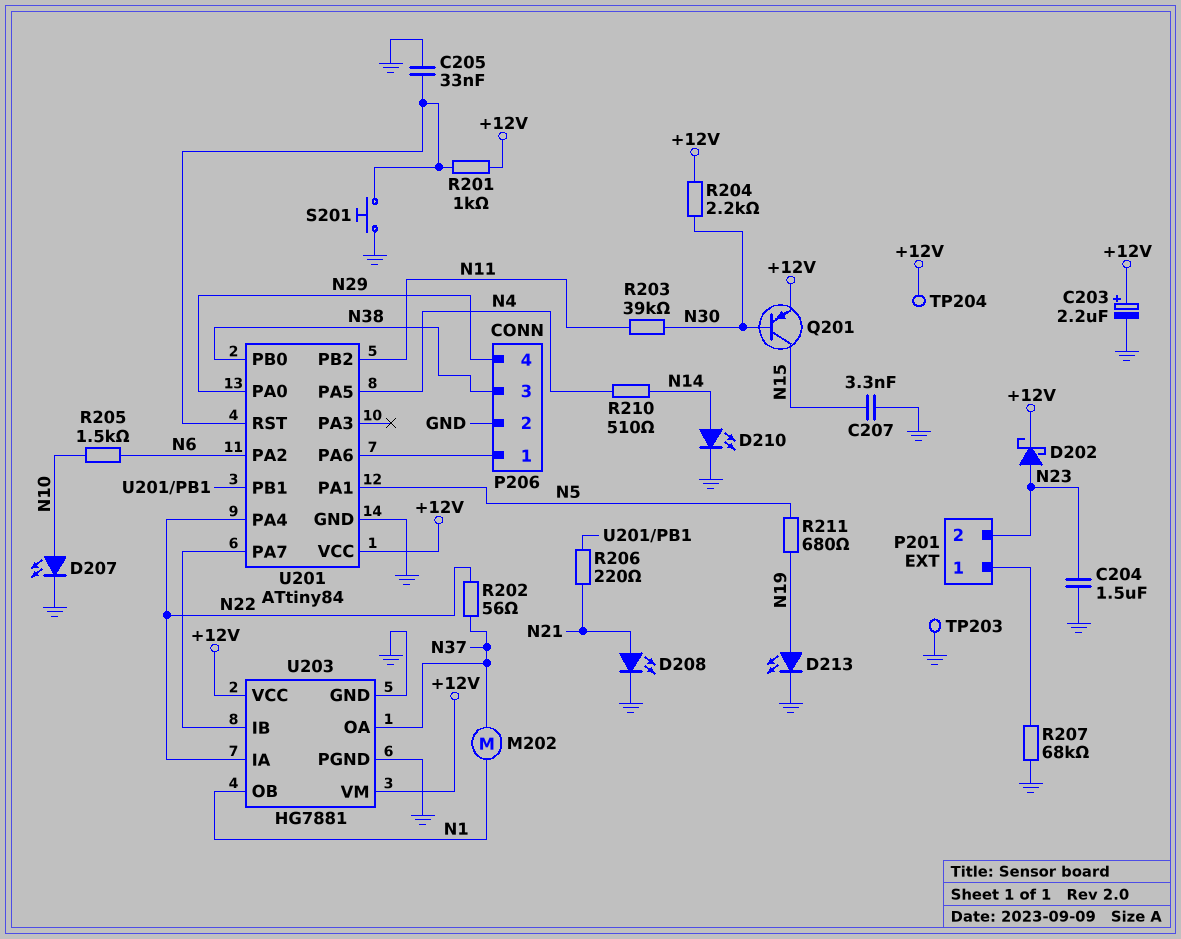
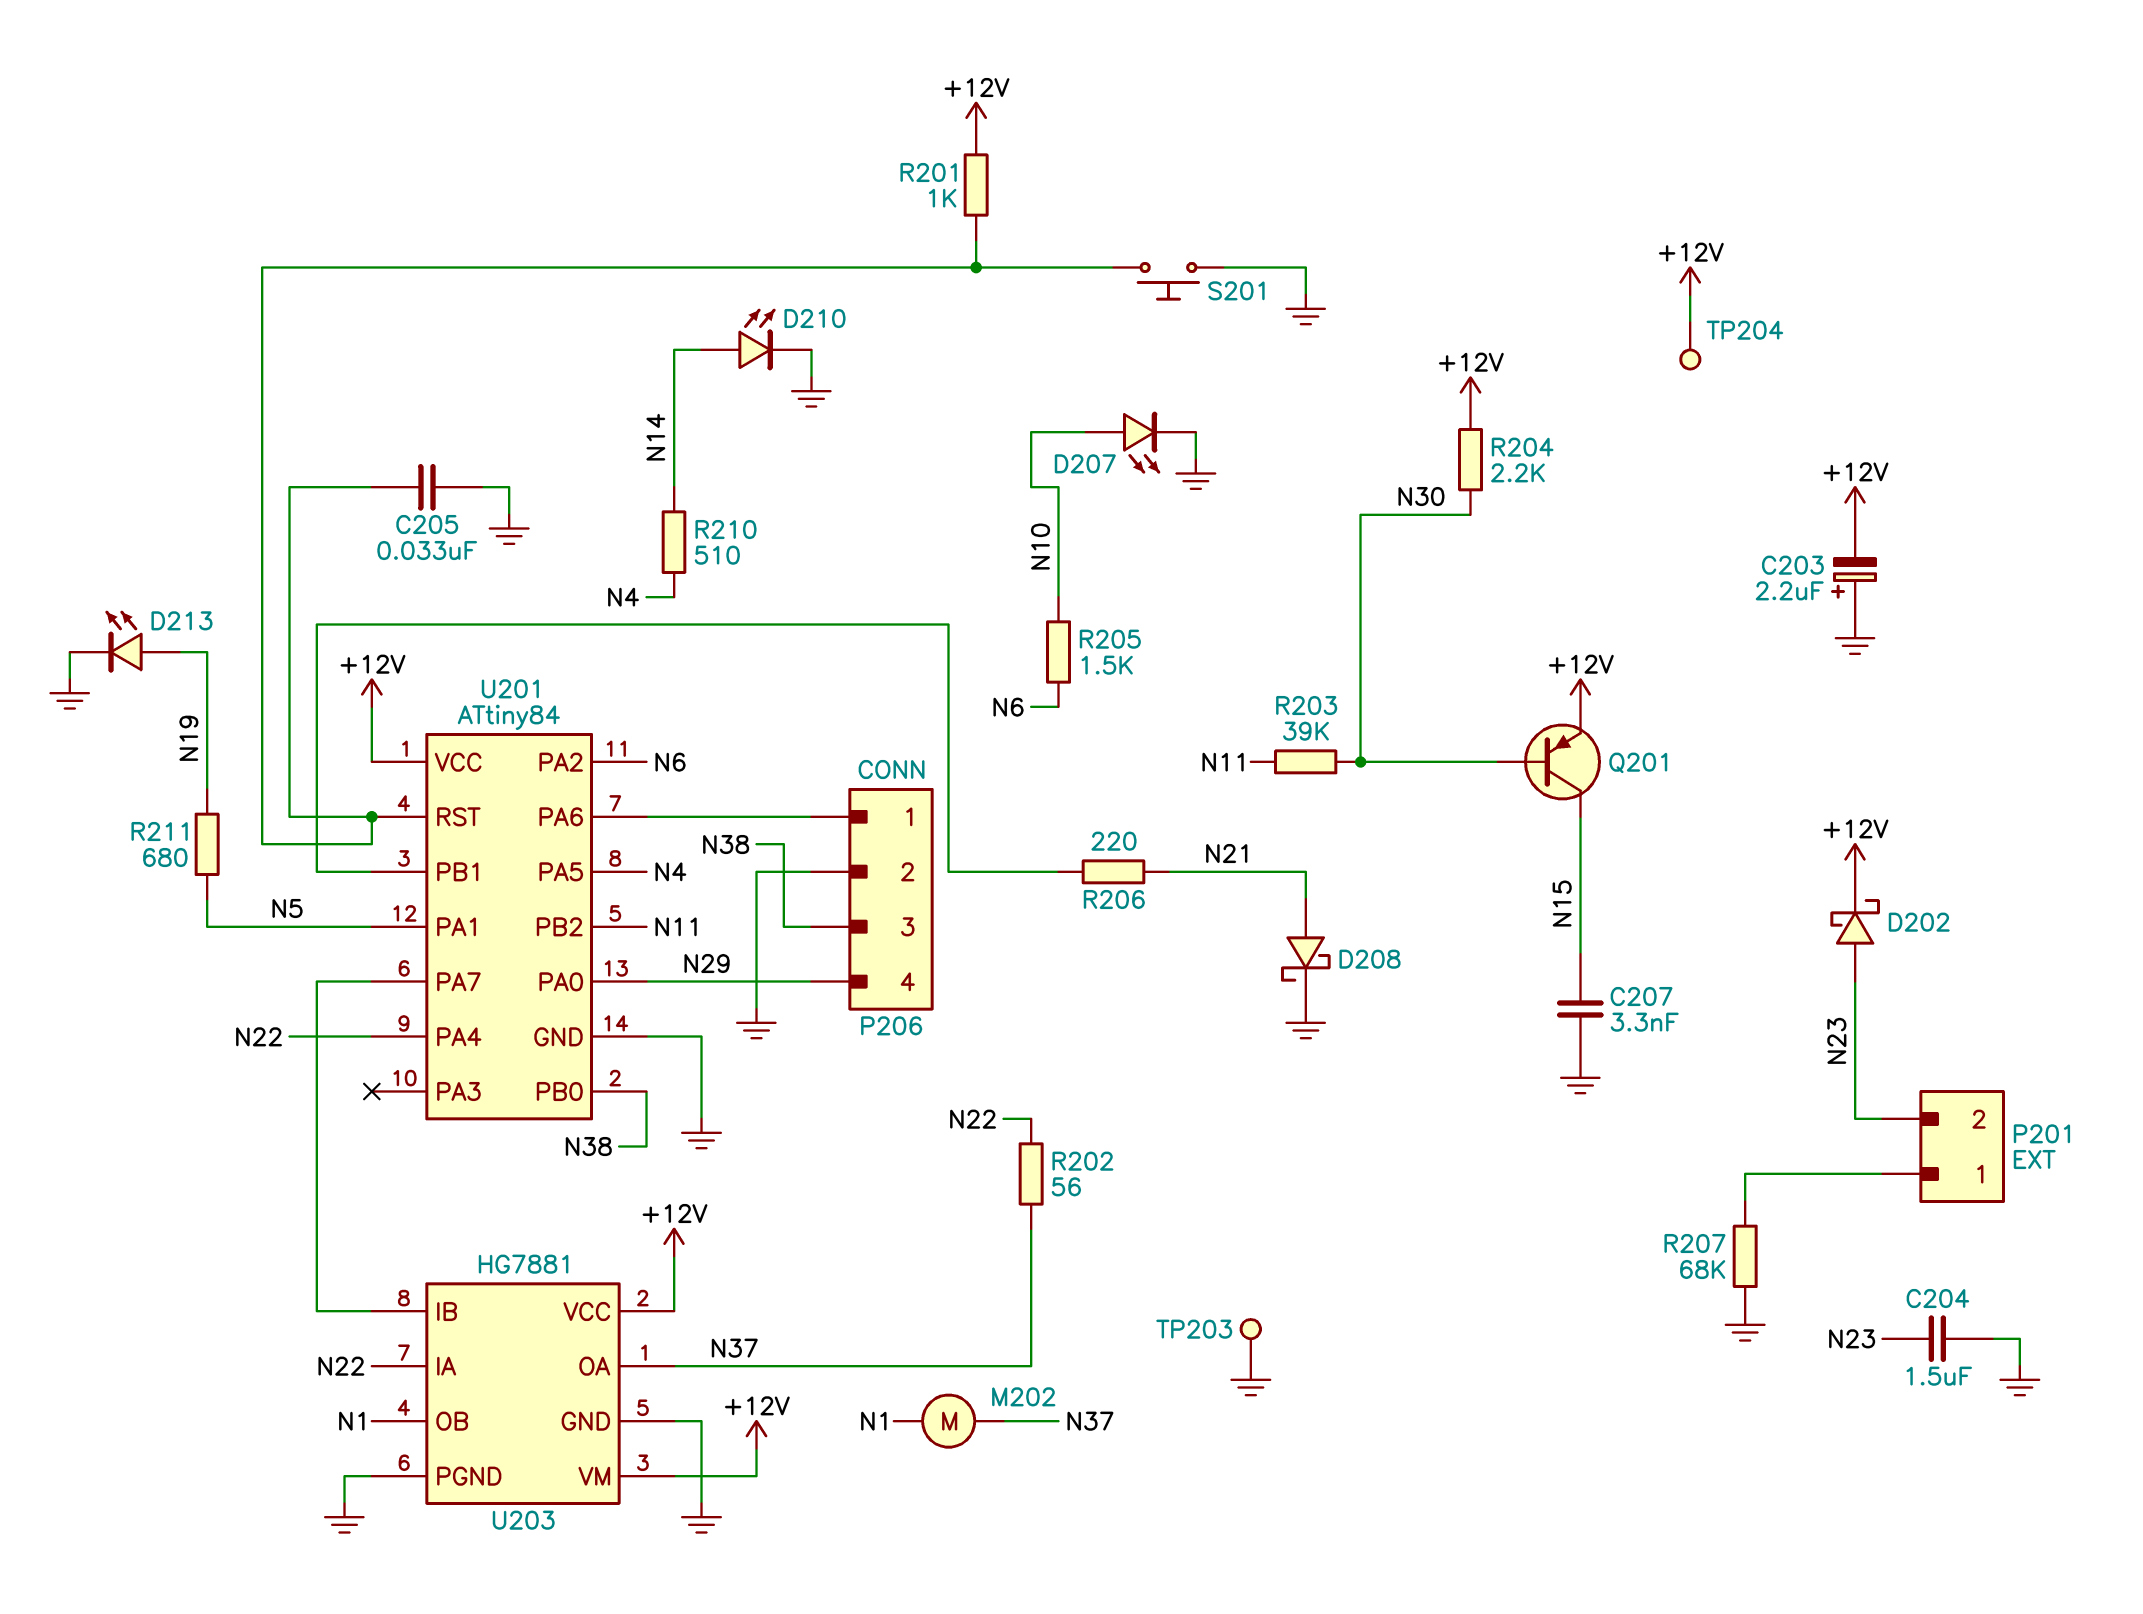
C203: 2.2uF (plus +12V, minus GND) -> 2.2uF (plus GND, minus +12V)
D208: LED (A N21, K GND) -> schottky (A N21, K GND)

